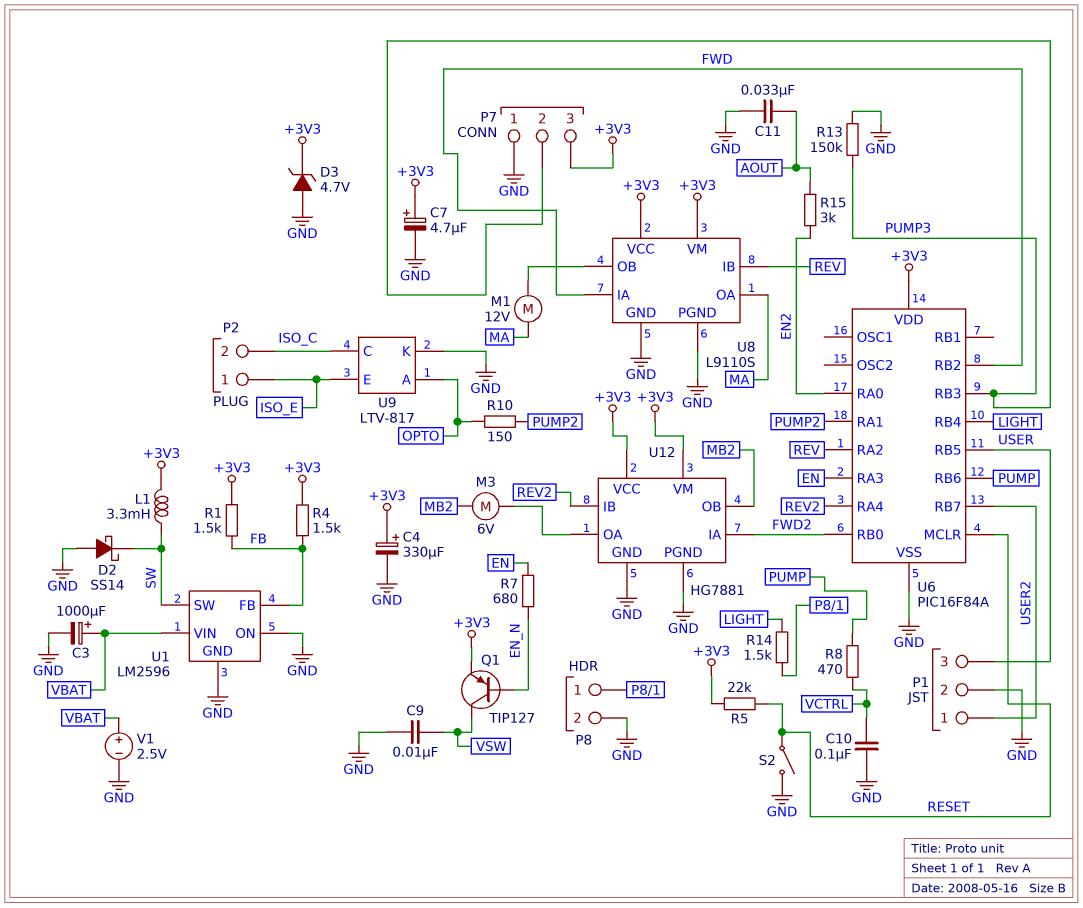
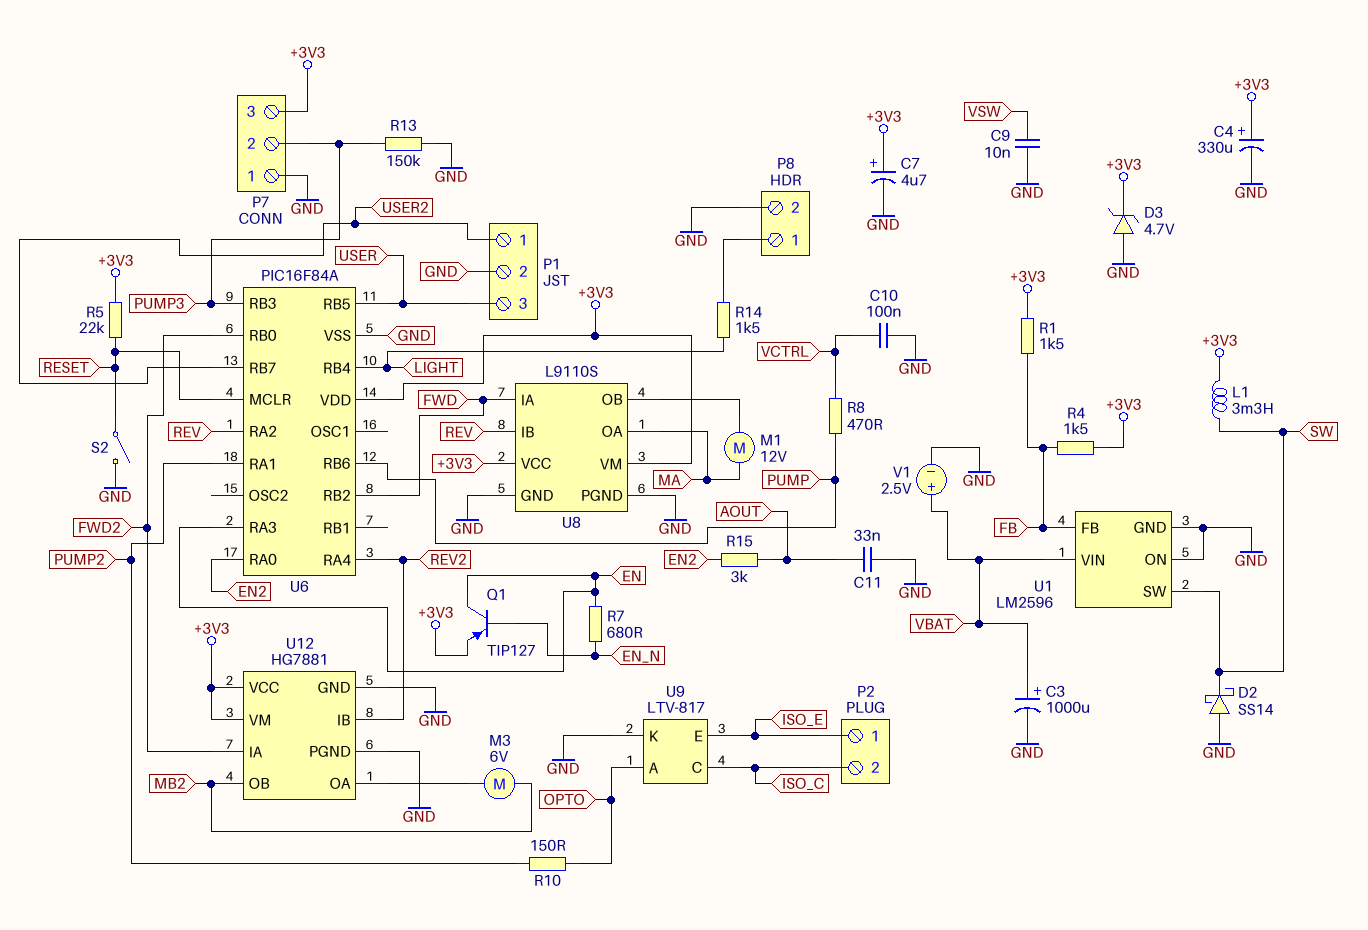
Q1: PNP TIP127 (B EN_N, C VSW, E +3V3) -> PNP TIP127 (B EN_N, C EN, E +3V3)

